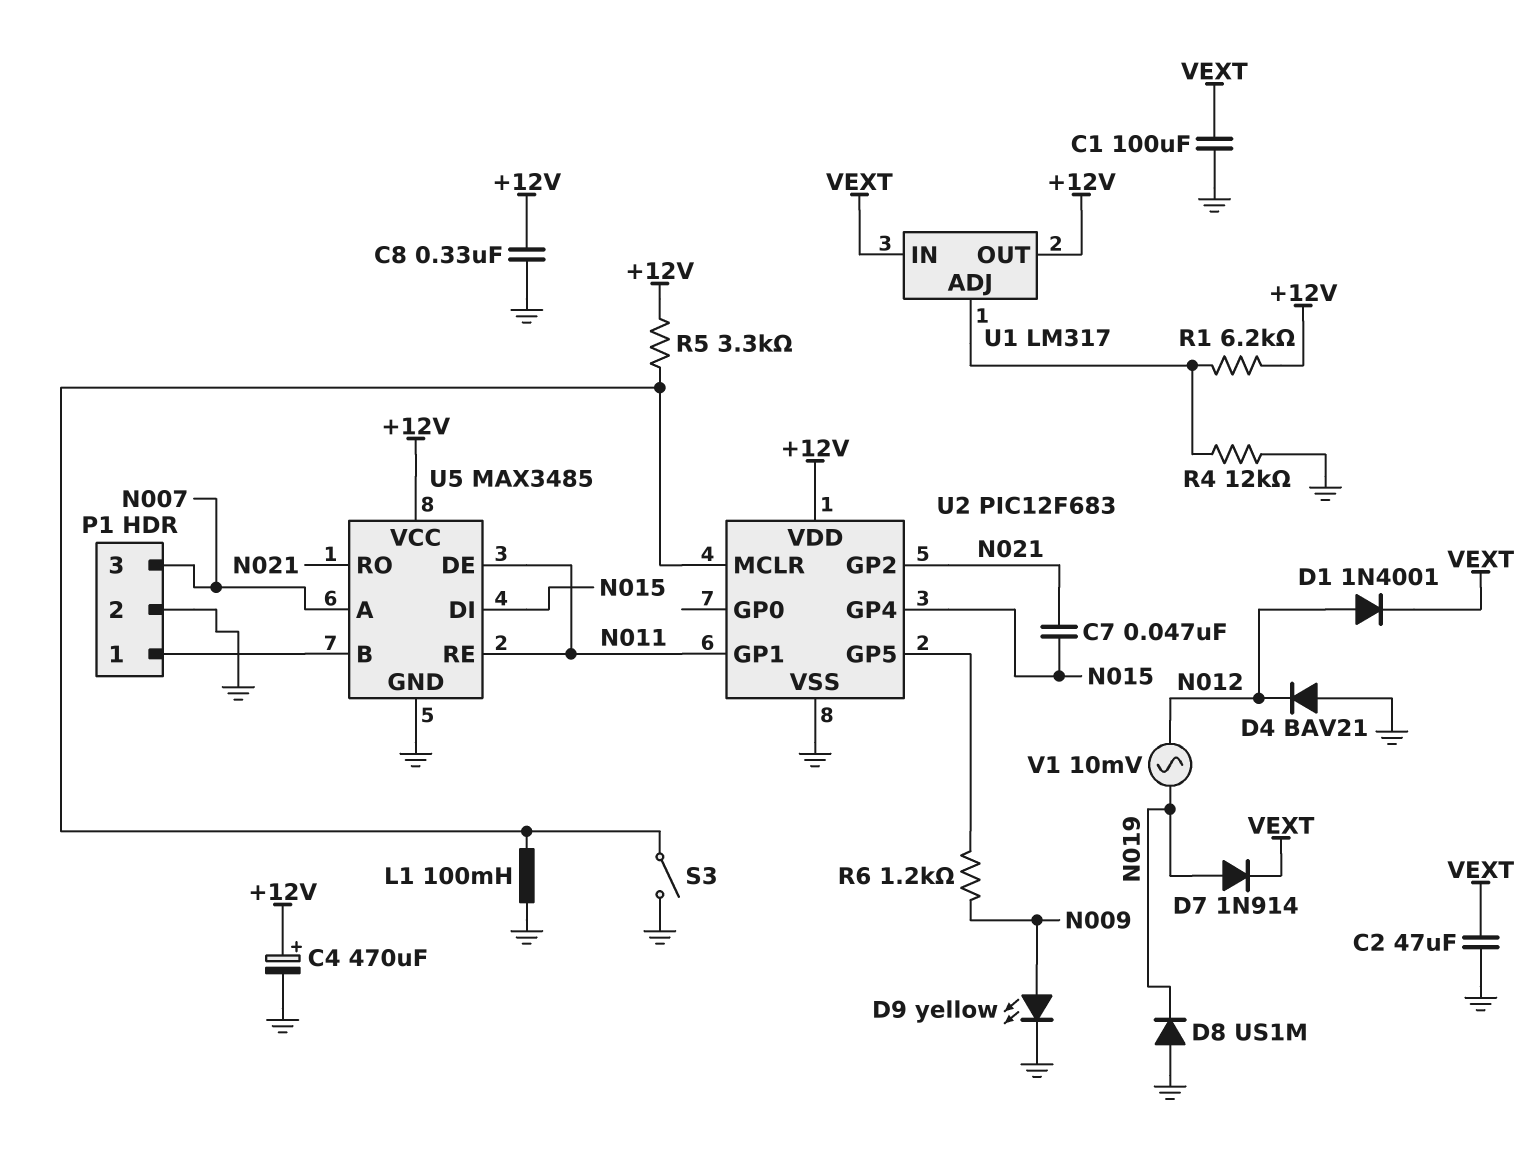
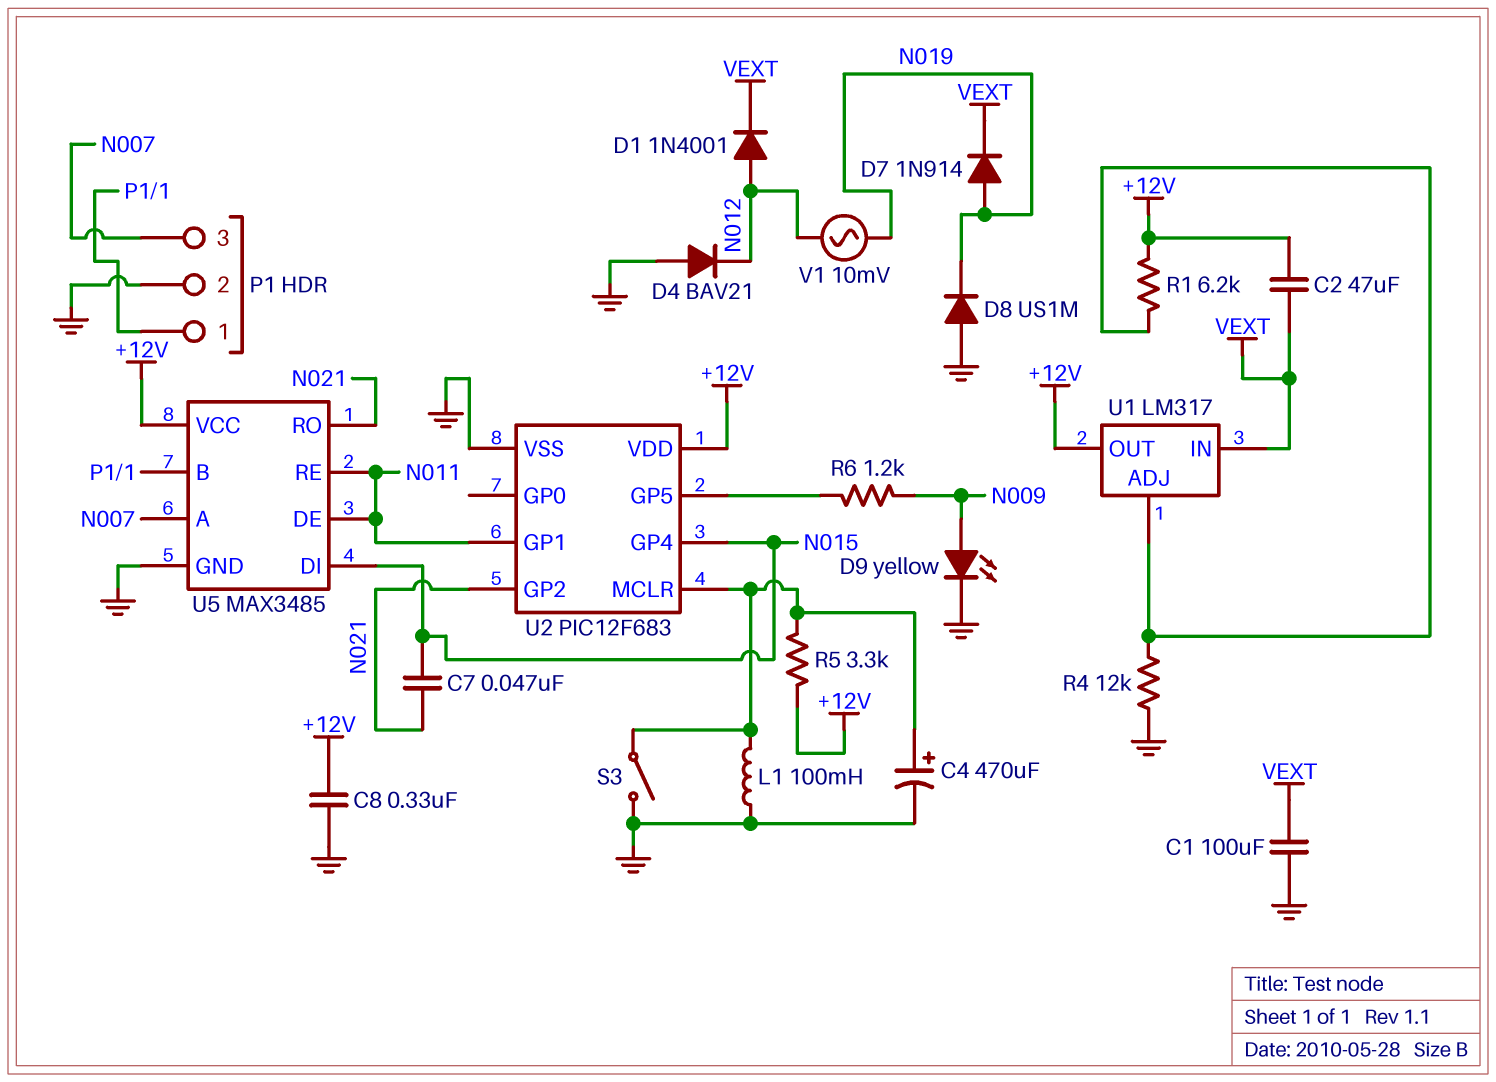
C2: 47uF (GND, VEXT) -> 47uF (+12V, VEXT)
C4: 470uF (plus +12V, minus GND) -> 470uF (plus U2/MCLR, minus GND)

